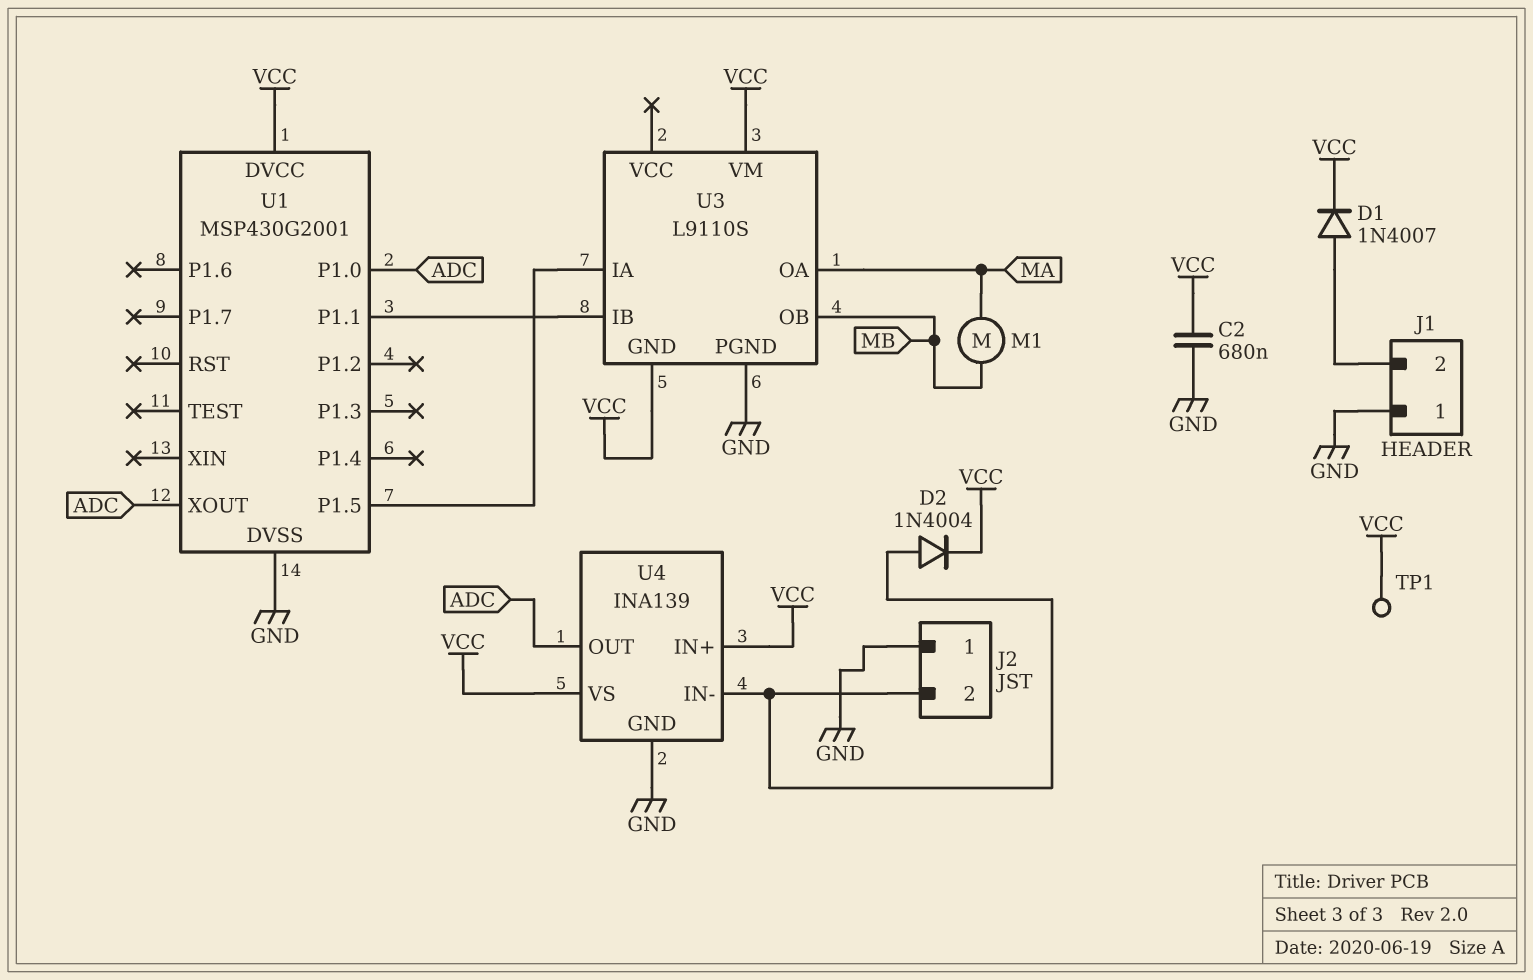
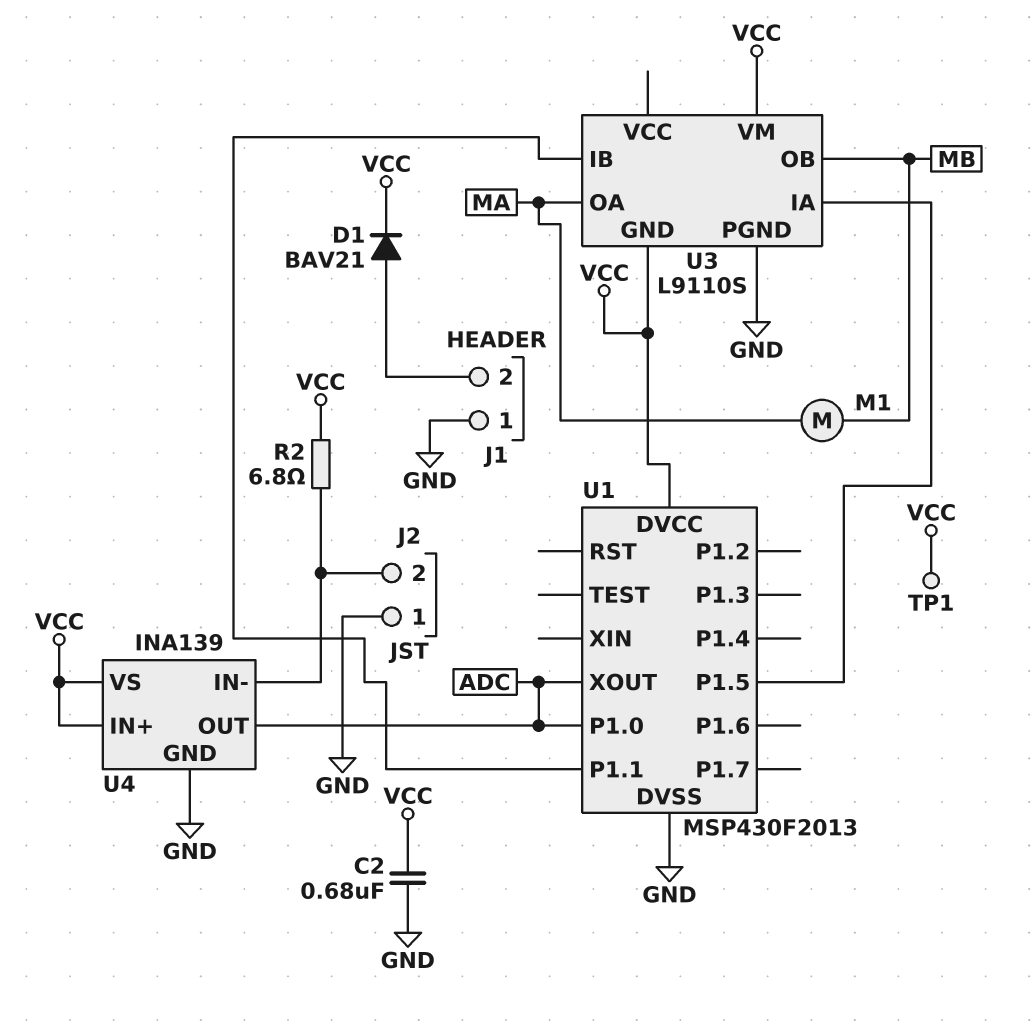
D1: diode 1N4007 (A J1/2, K VCC) -> diode BAV21 (A J1/2, K VCC)
D2: diode 1N4004 (A J2/2, K VCC) -> none
R2: none -> 6.8 (J2/2, VCC)
U1: MSP430G2001 -> MSP430F2013

